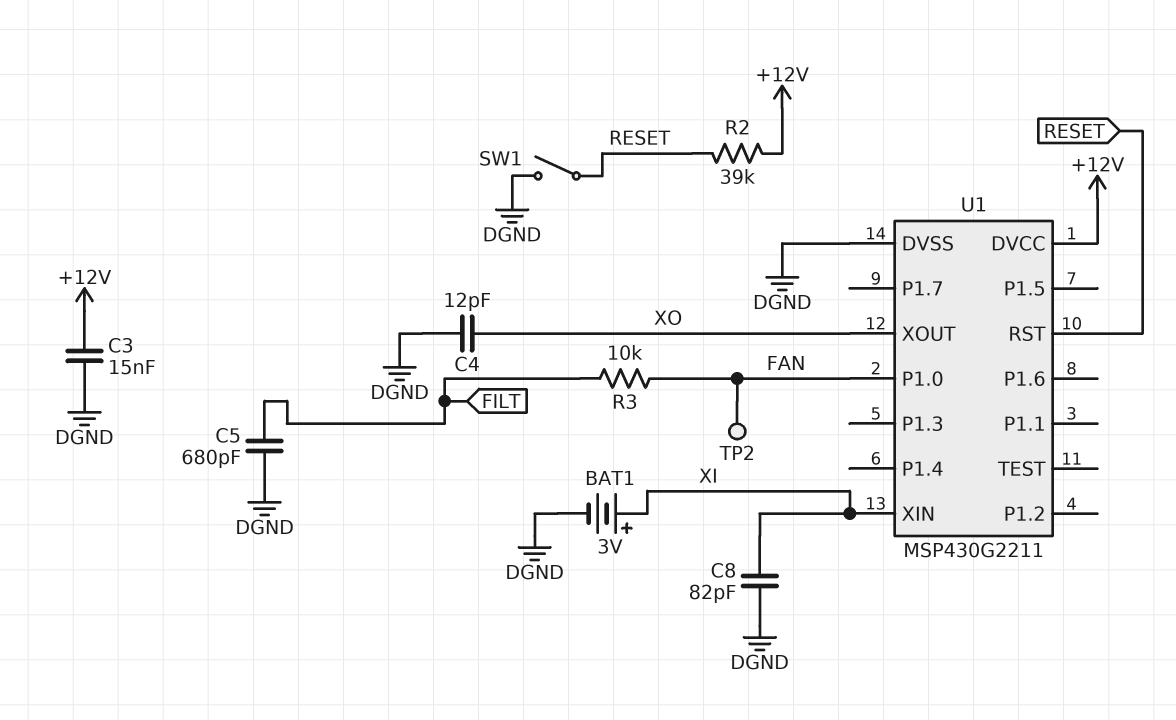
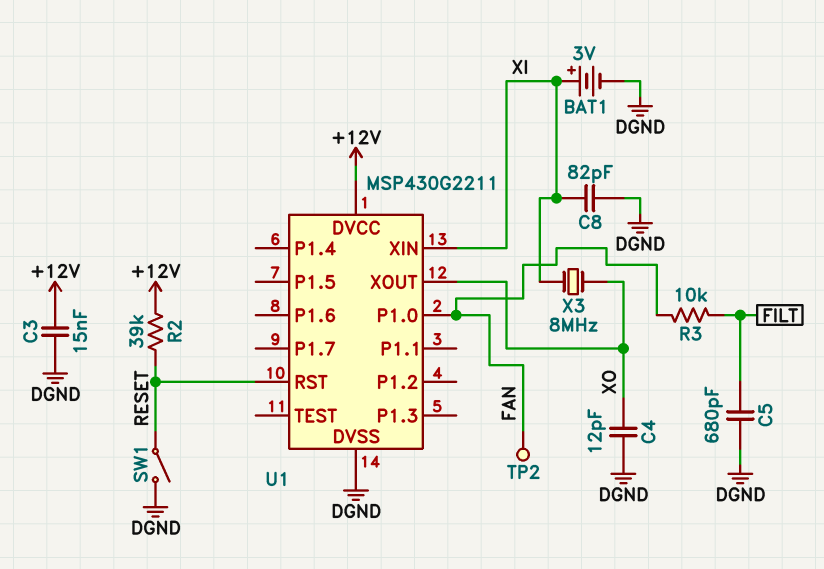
X3: none -> 8MHz (XI, XO)

